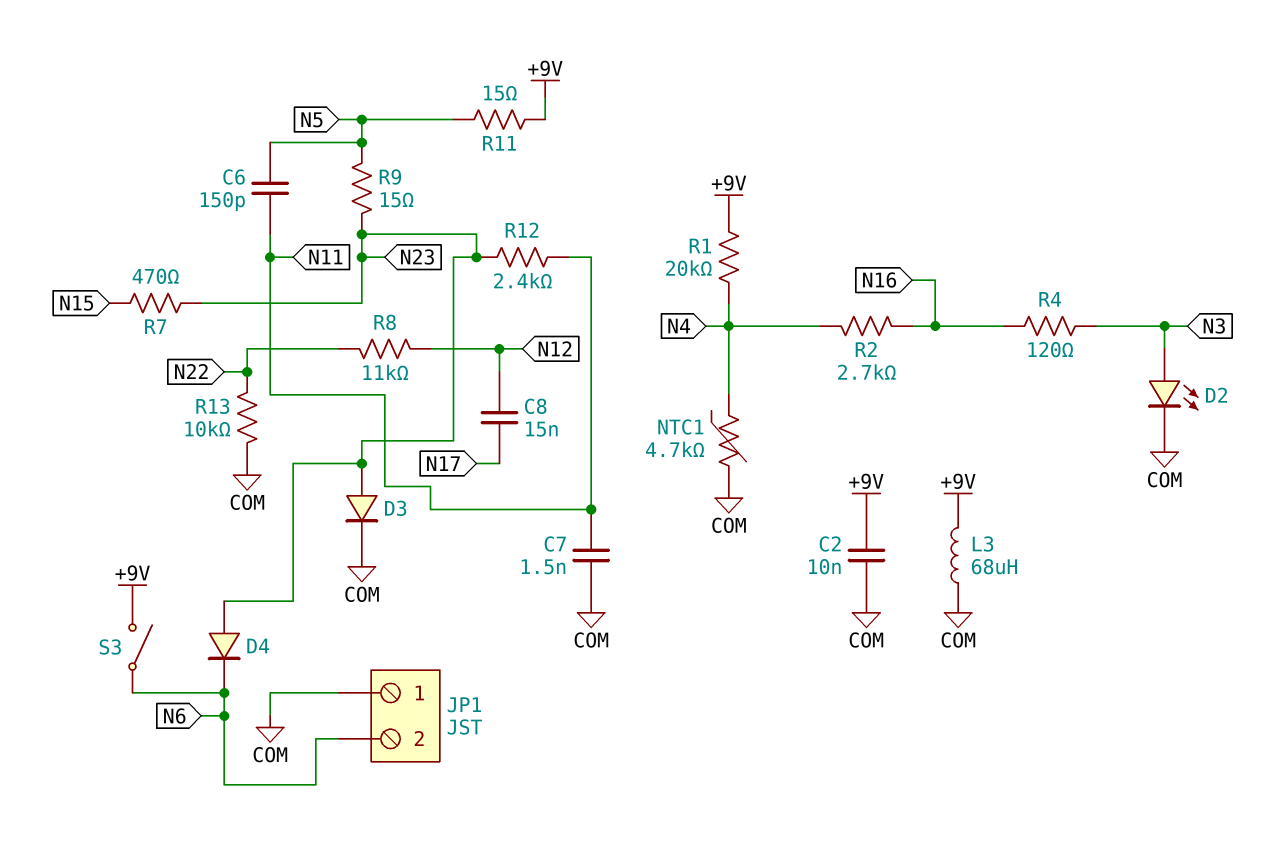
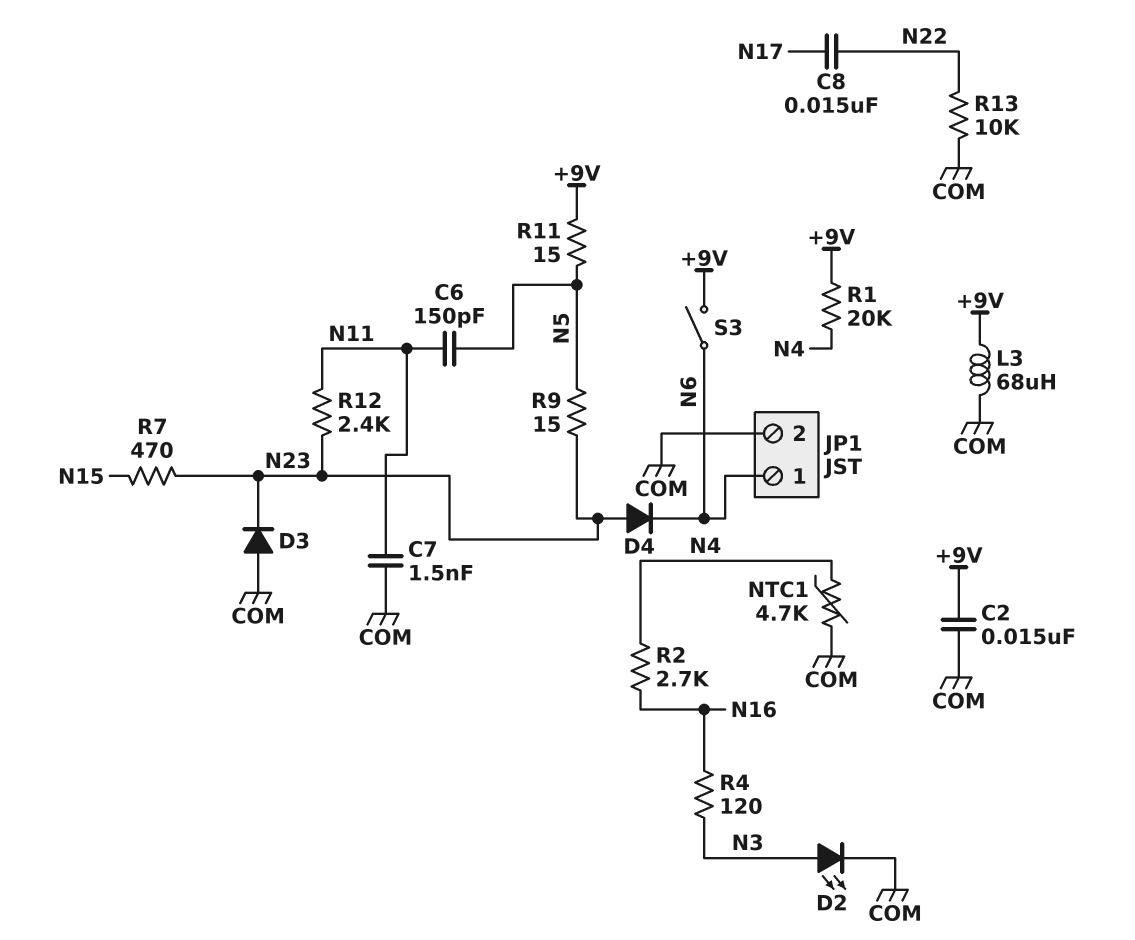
C2: 10nF (+9V, COM) -> 15nF (+9V, COM)
C8: 15nF (N12, N17) -> 15nF (N17, N22)
D3: diode (A N23, K COM) -> diode (A COM, K N23)
JP1 pin 1: COM -> N6
JP1 pin 2: N6 -> COM
R8: 11k (N12, N22) -> none

